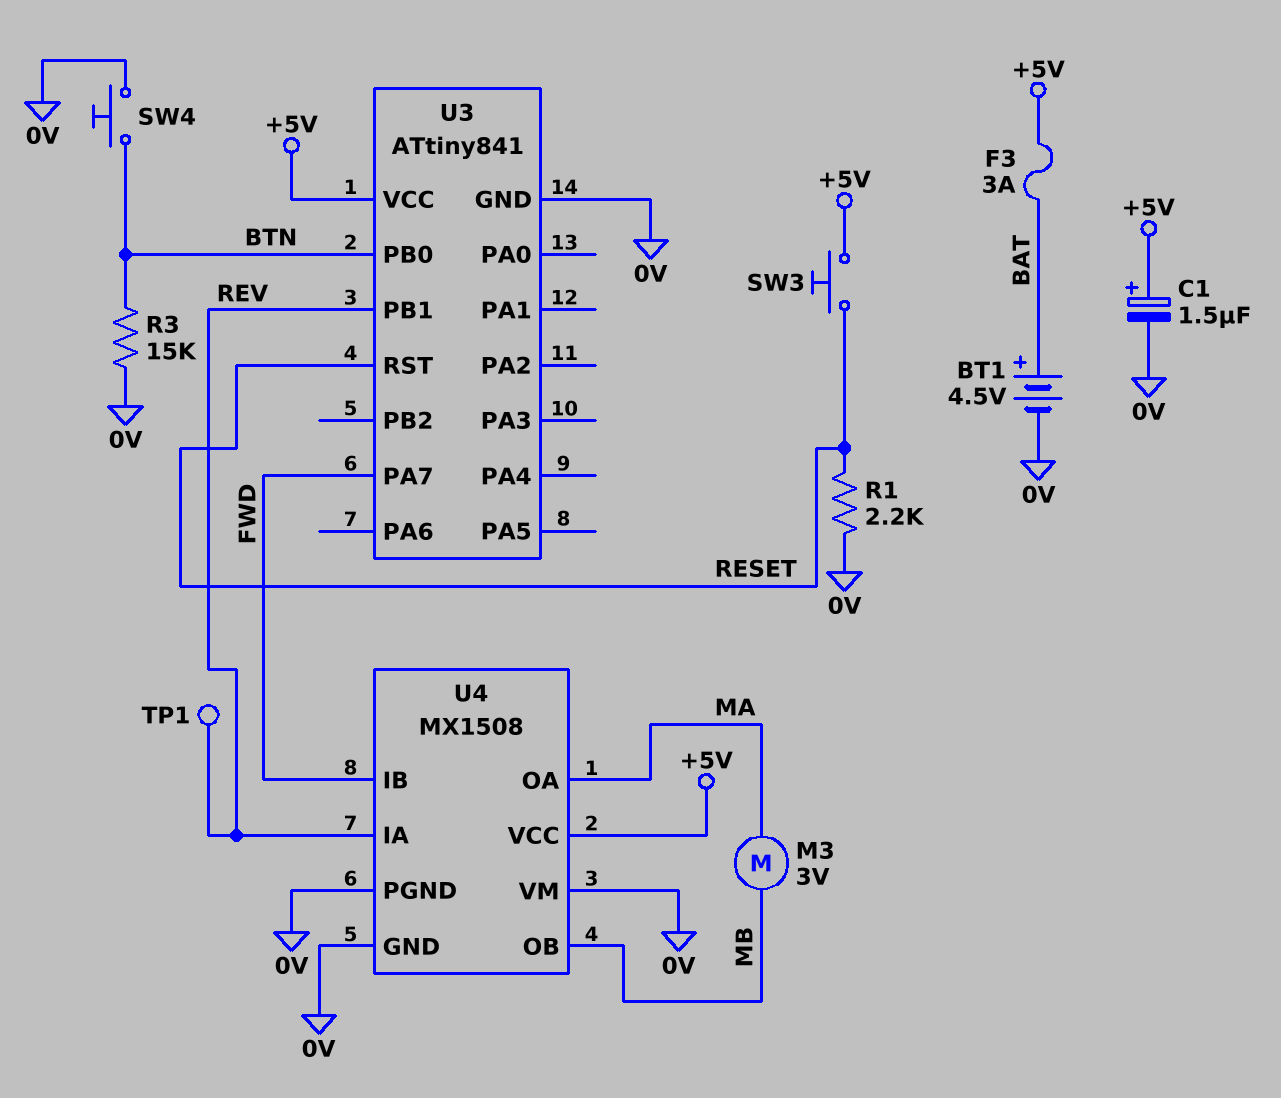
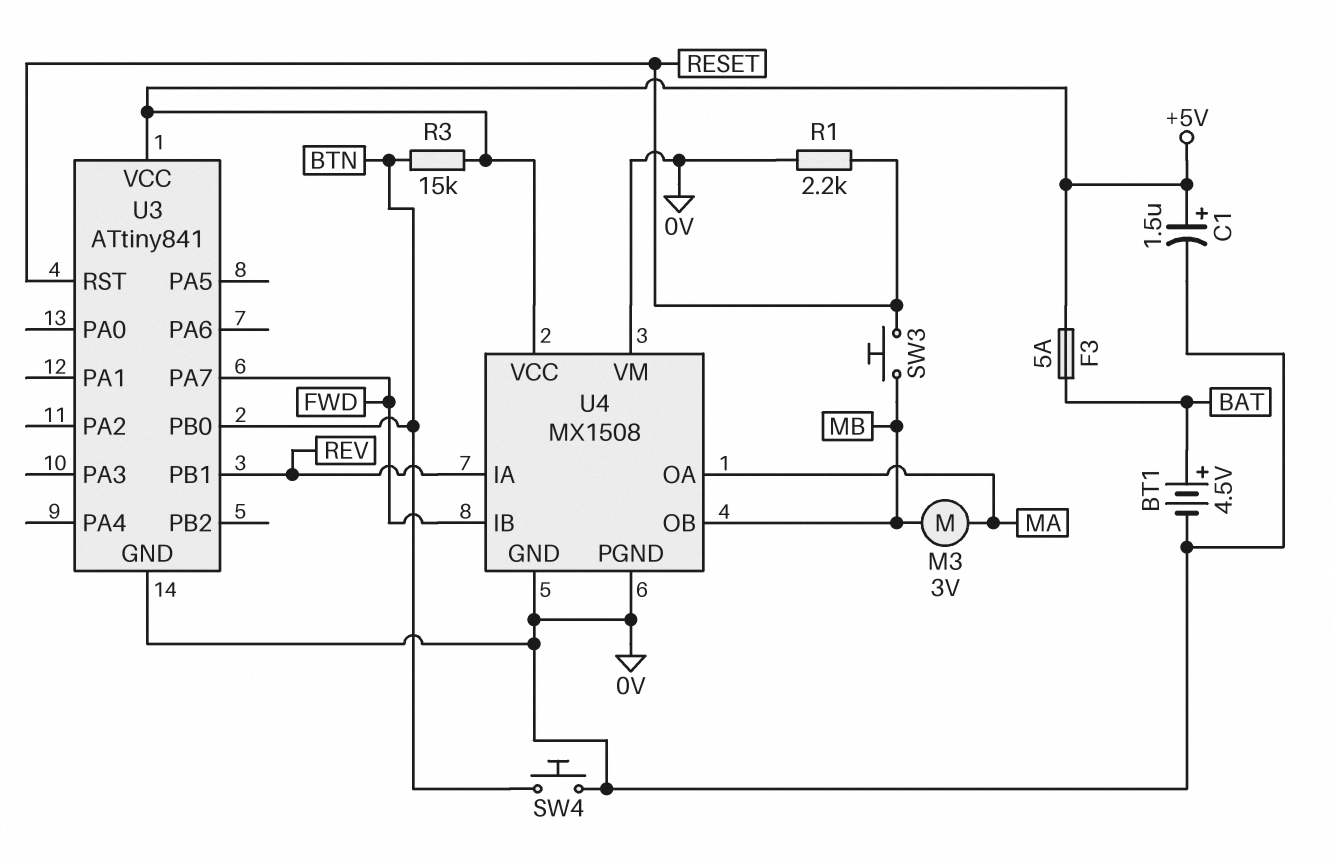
F3: 3A (+5V, BAT) -> 5A (+5V, BAT)
R3: 15k (0V, BTN) -> 15k (+5V, BTN)
SW3: button (+5V, RESET) -> button (MB, RESET)
TP1: test point (REV) -> none

